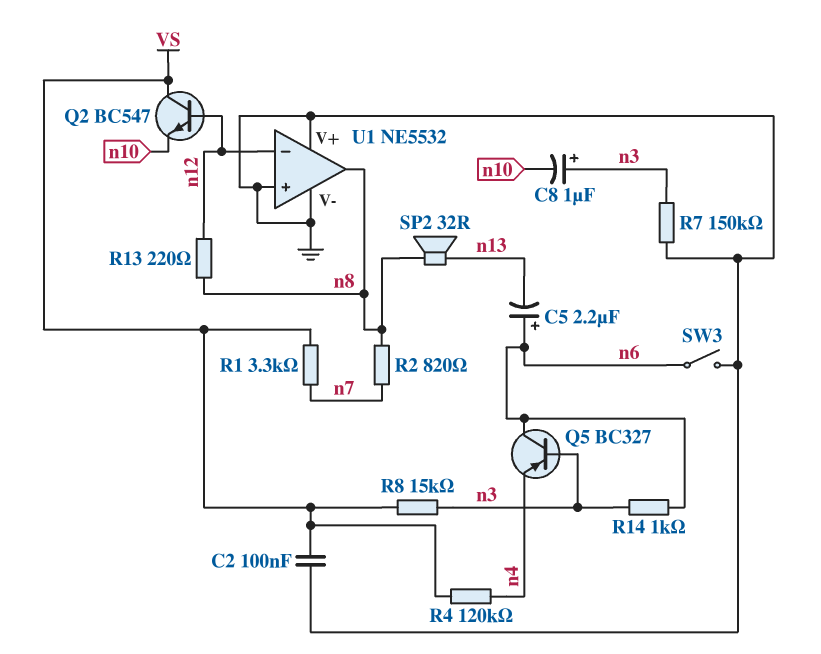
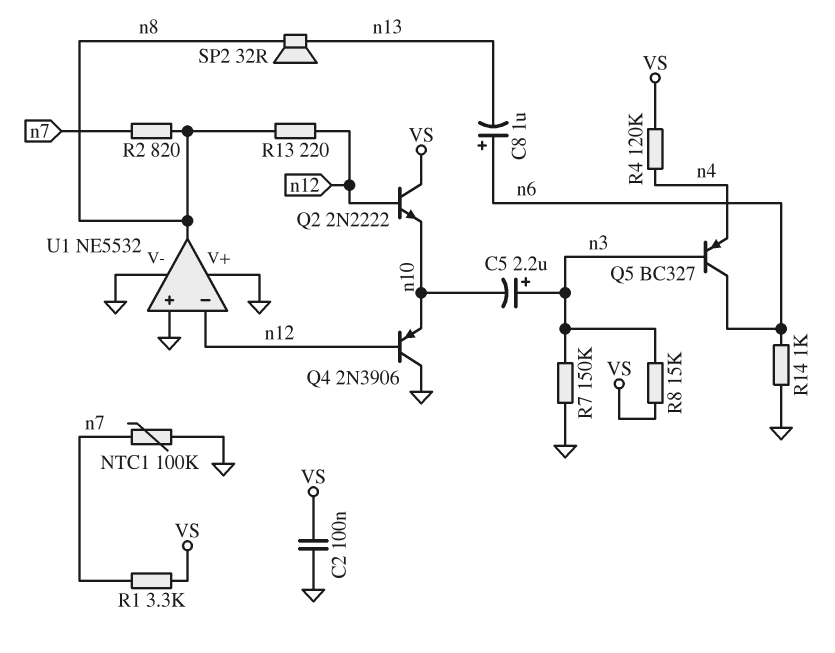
C5: 2.2uF (plus n6, minus n13) -> 2.2uF (plus n3, minus n10)
C8: 1uF (plus n3, minus n10) -> 1uF (plus n6, minus n13)
NTC1: none -> 100k (GND, n7)
Q2: NPN BC547 (B n12, C VS, E n10) -> NPN 2N2222 (B n12, C VS, E n10)
Q4: none -> PNP 2N3906 (B n12, C GND, E n10)
R14: 1k (n3, n6) -> 1k (GND, n6)
SW3: switch (GND, n6) -> none

